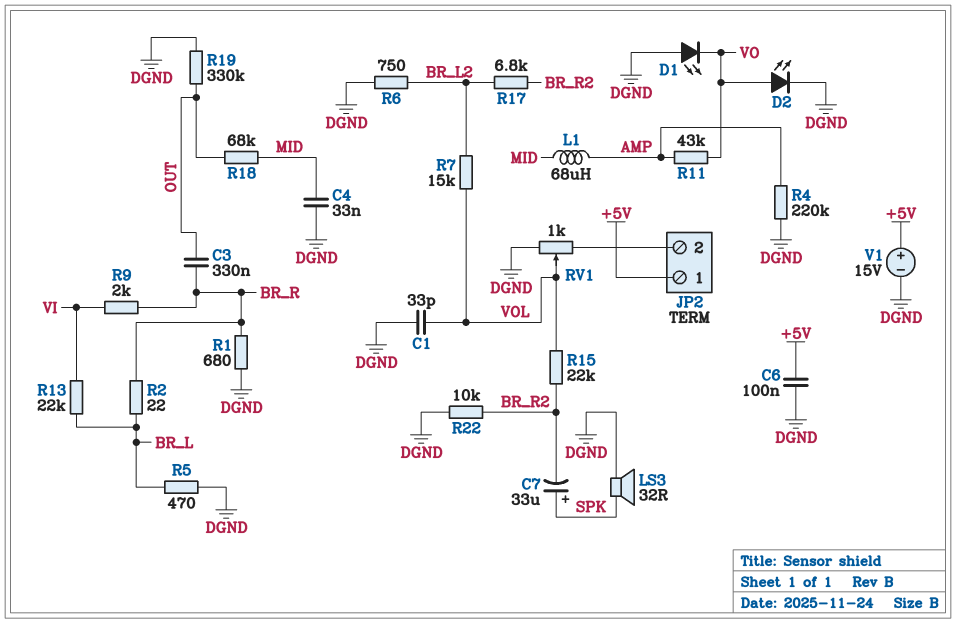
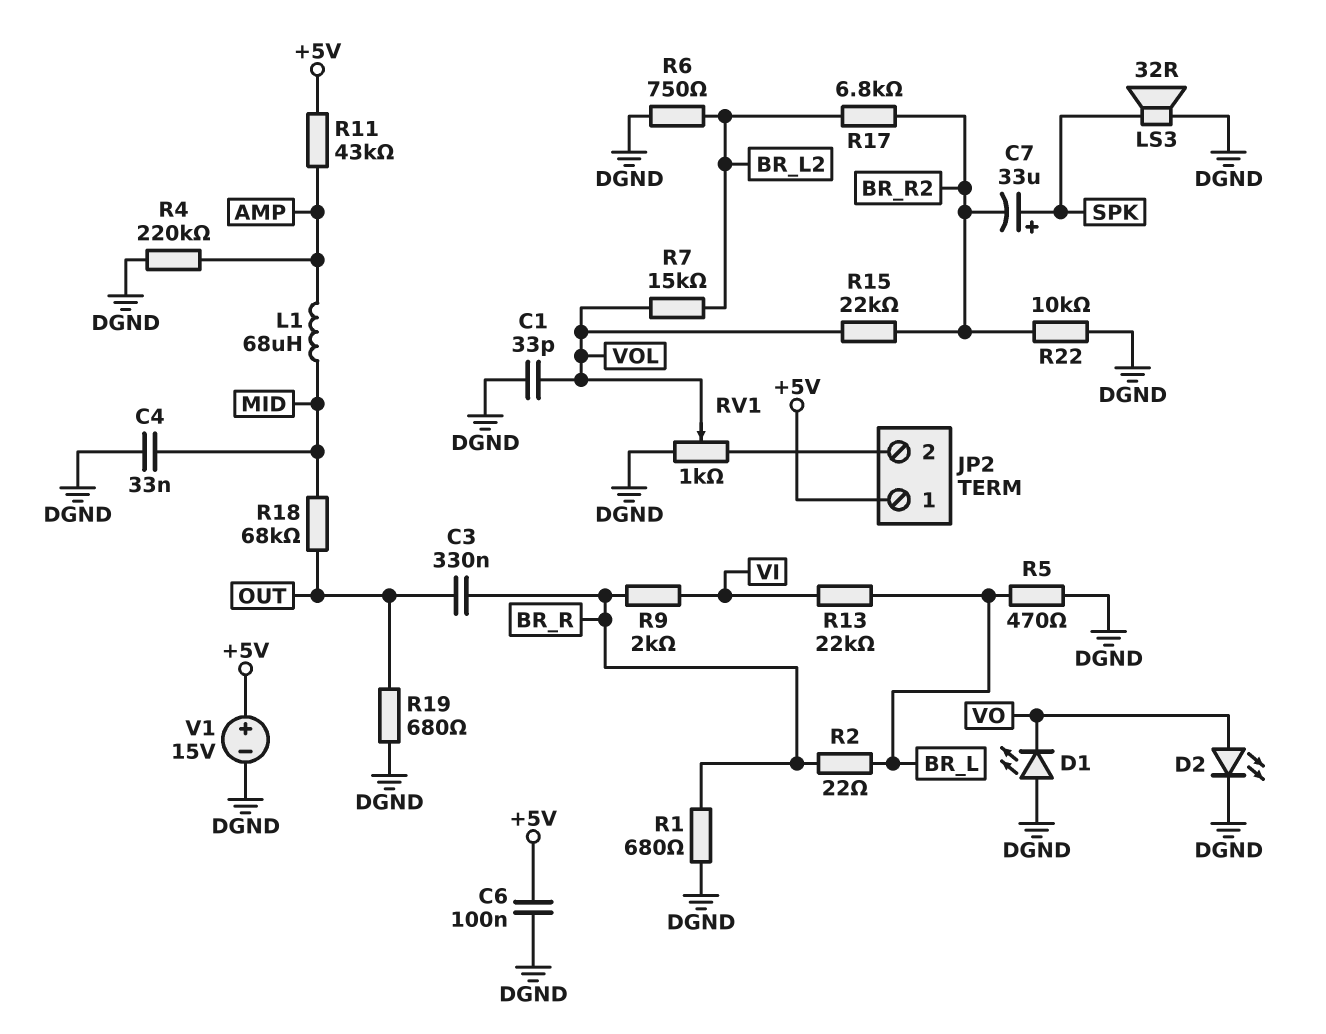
R11: 43k (AMP, VO) -> 43k (+5V, AMP)
R19: 330k (DGND, OUT) -> 680 (DGND, OUT)

